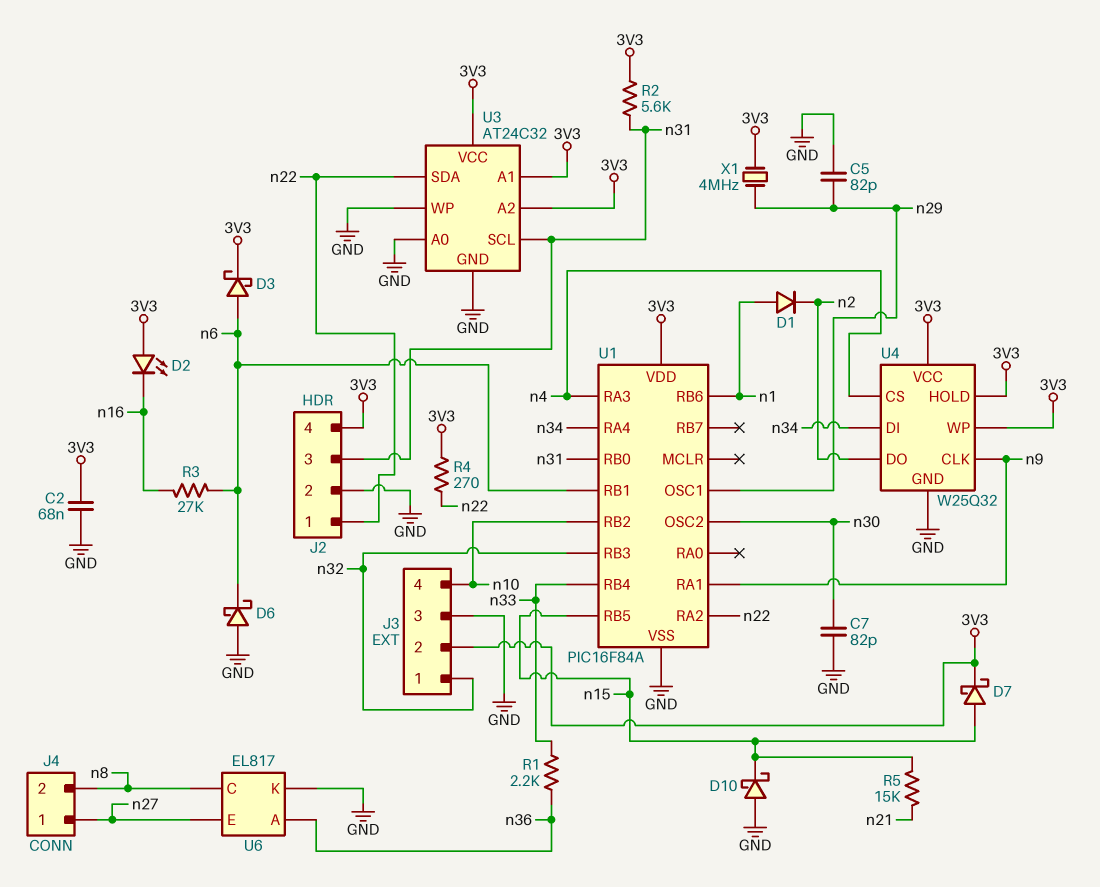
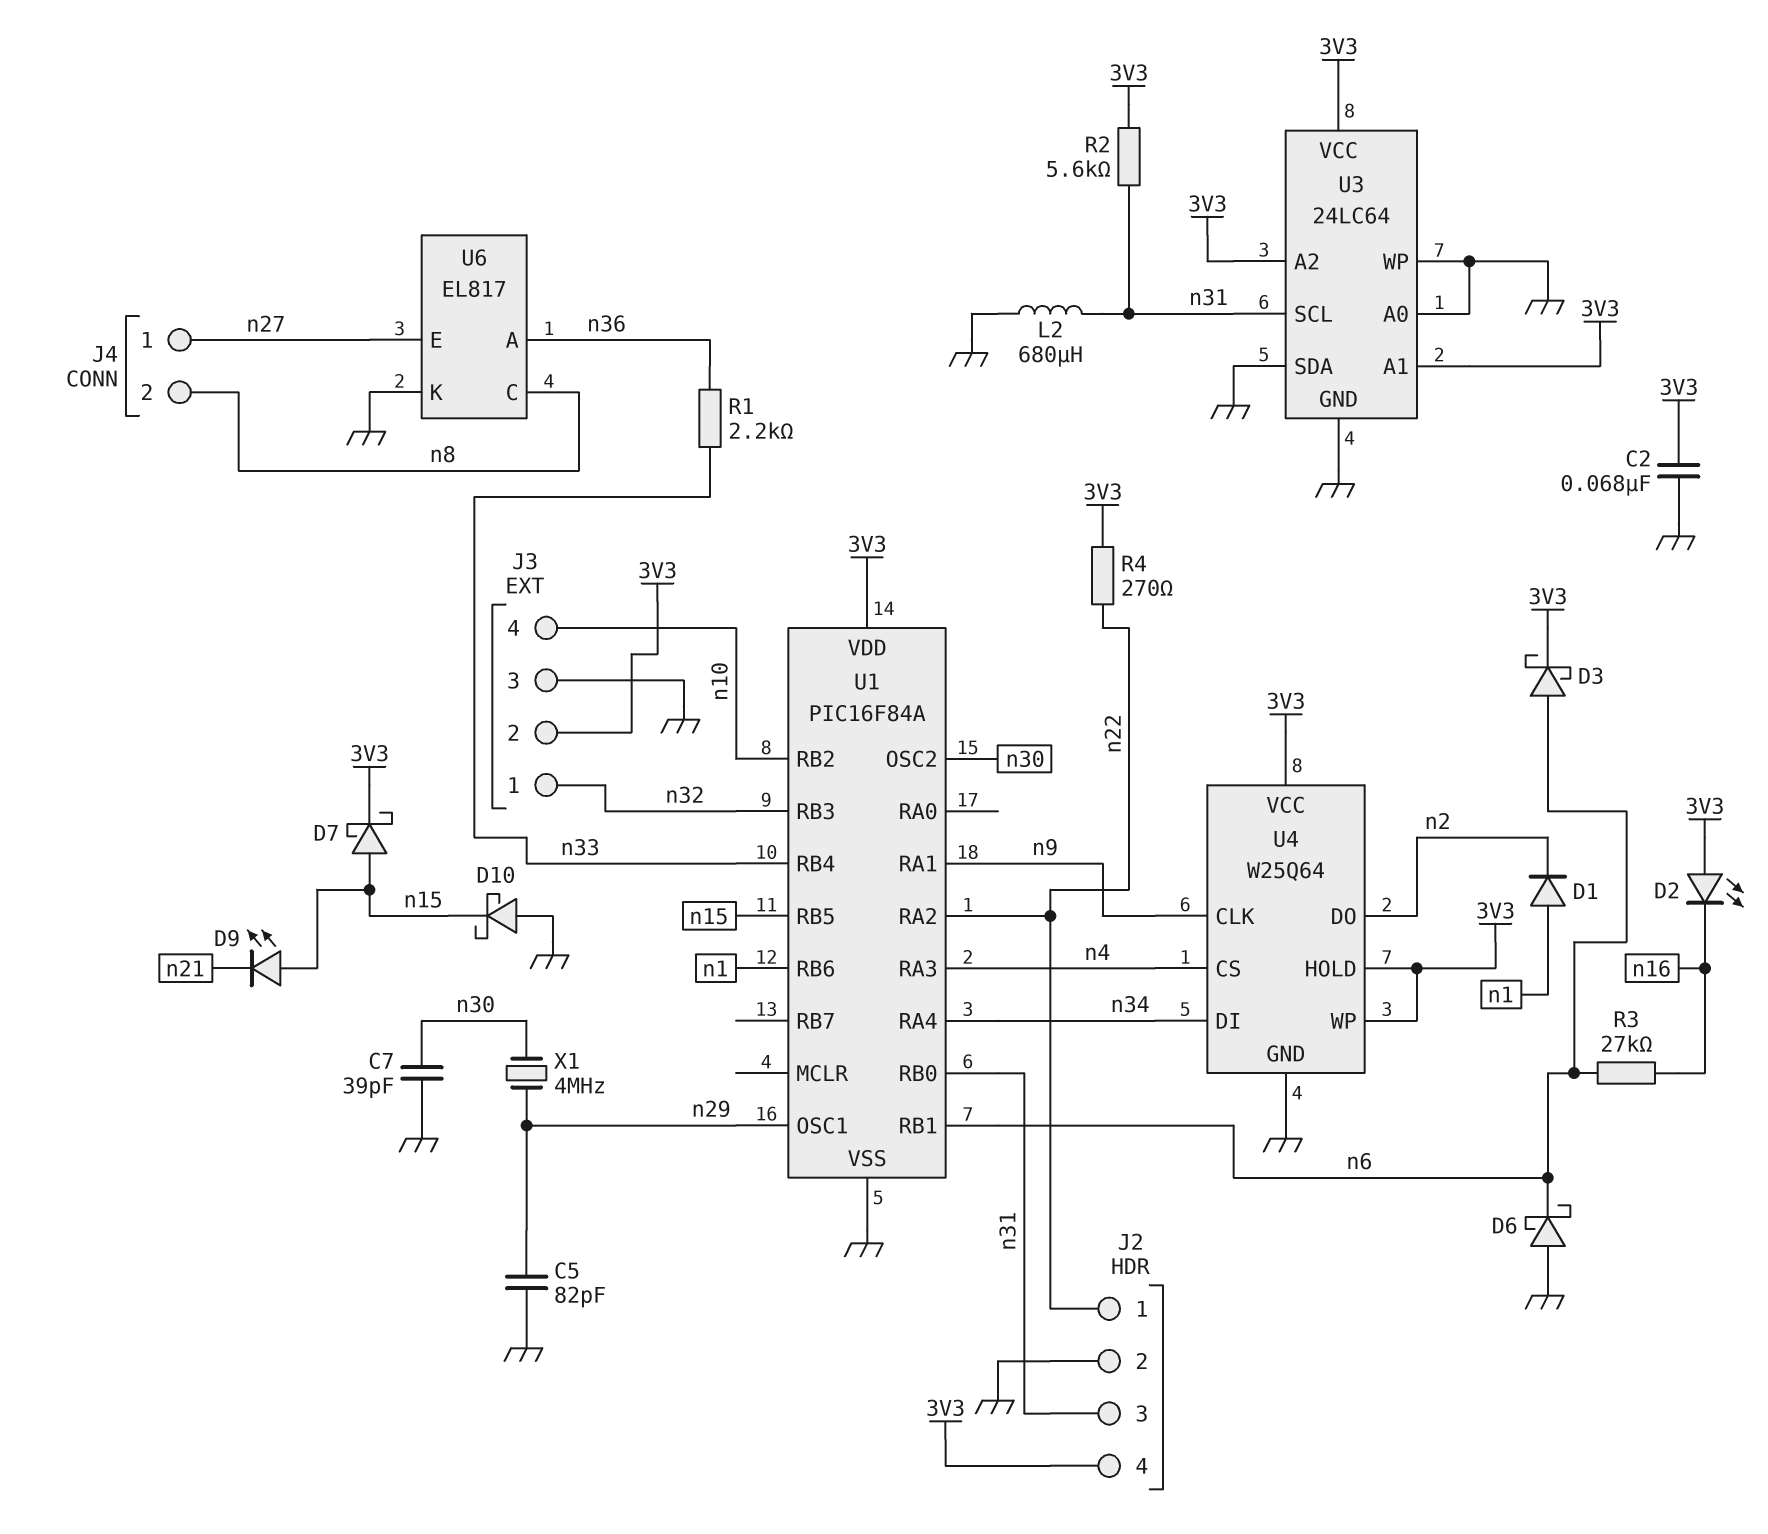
C7: 82pF (GND, n30) -> 39pF (GND, n30)
D9: none -> LED (A n15, K n21)
L2: none -> 680uH (GND, n31)
R5: 15k (n15, n21) -> none
U3: AT24C32 -> 24LC64
U3 pin SDA: n22 -> GND
U4: W25Q32 -> W25Q64
X1: 4MHz (3V3, n29) -> 4MHz (n29, n30)

